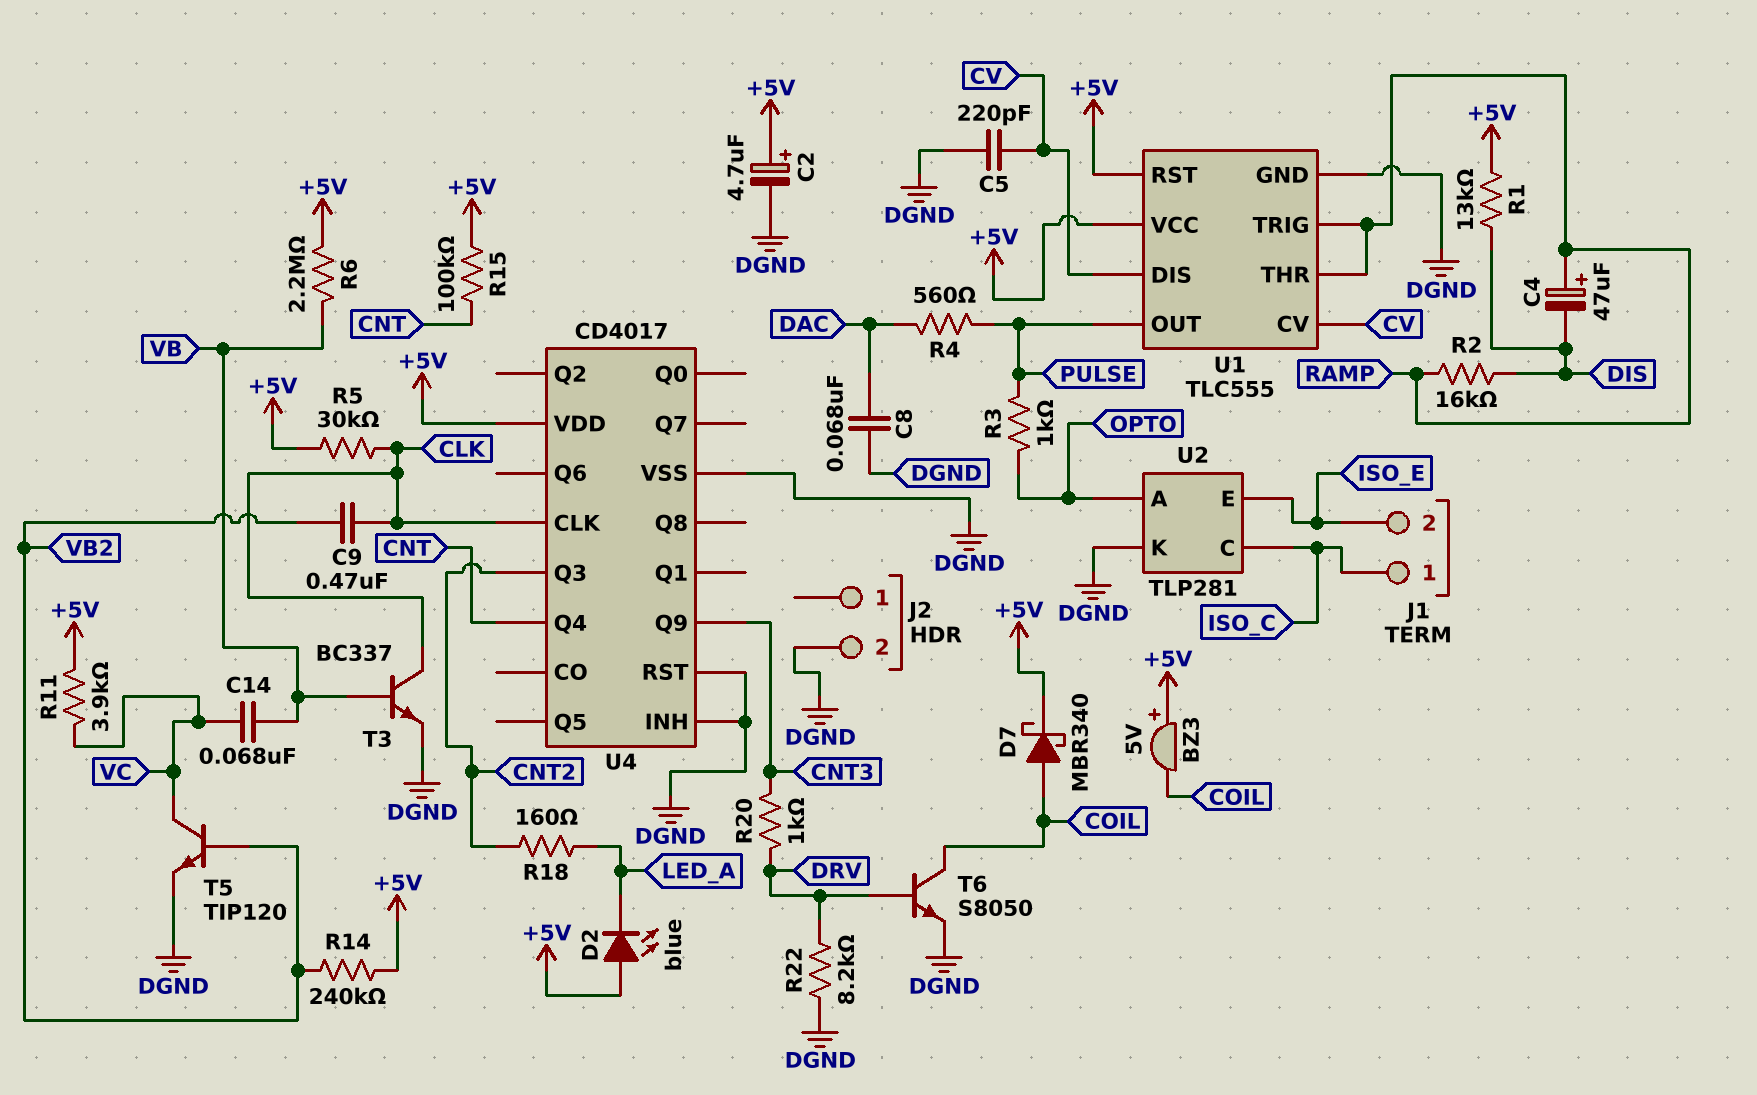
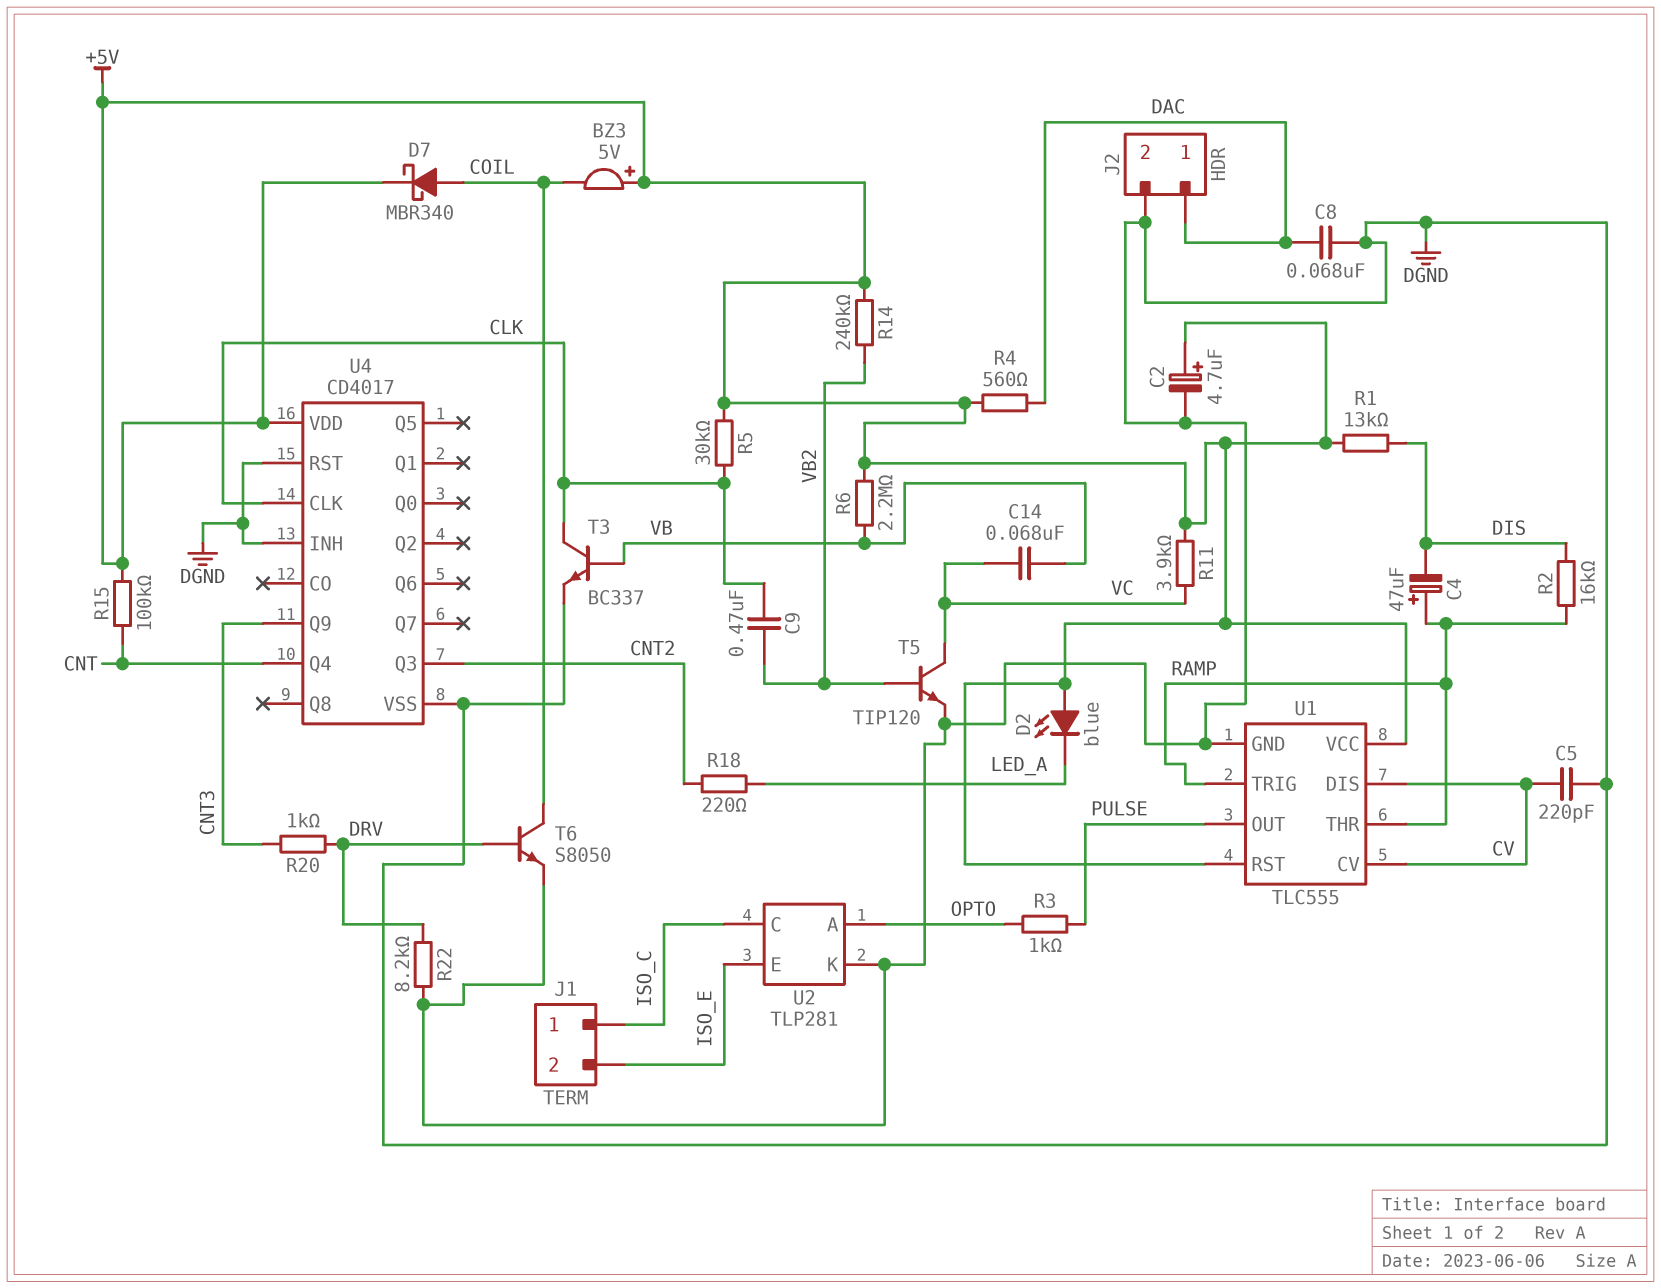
J2 pin 1: none -> DAC
R4: 560 (DAC, PULSE) -> 560 (+5V, DAC)
R18: 160 (CNT2, LED_A) -> 220 (CNT2, LED_A)

